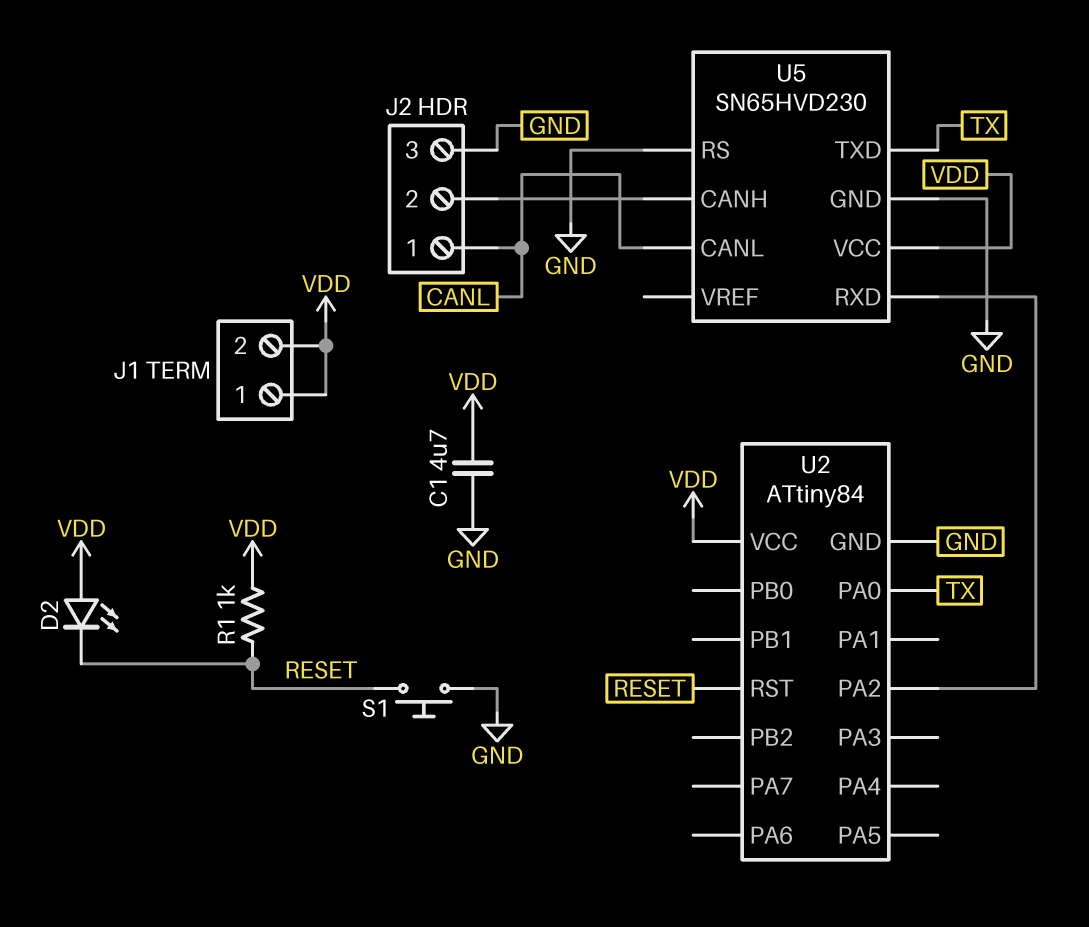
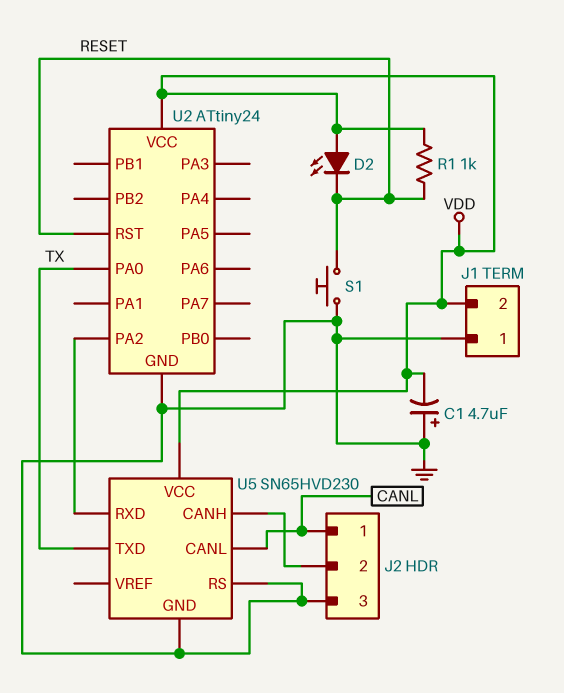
C1: 4.7uF (GND, VDD) -> 4.7uF (plus GND, minus VDD)
J1 pin 1: VDD -> GND
U2: ATtiny84 -> ATtiny24

